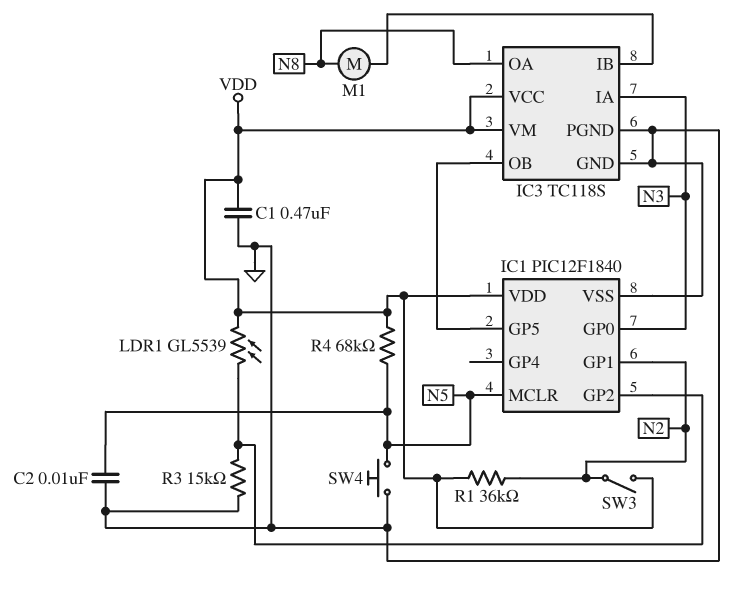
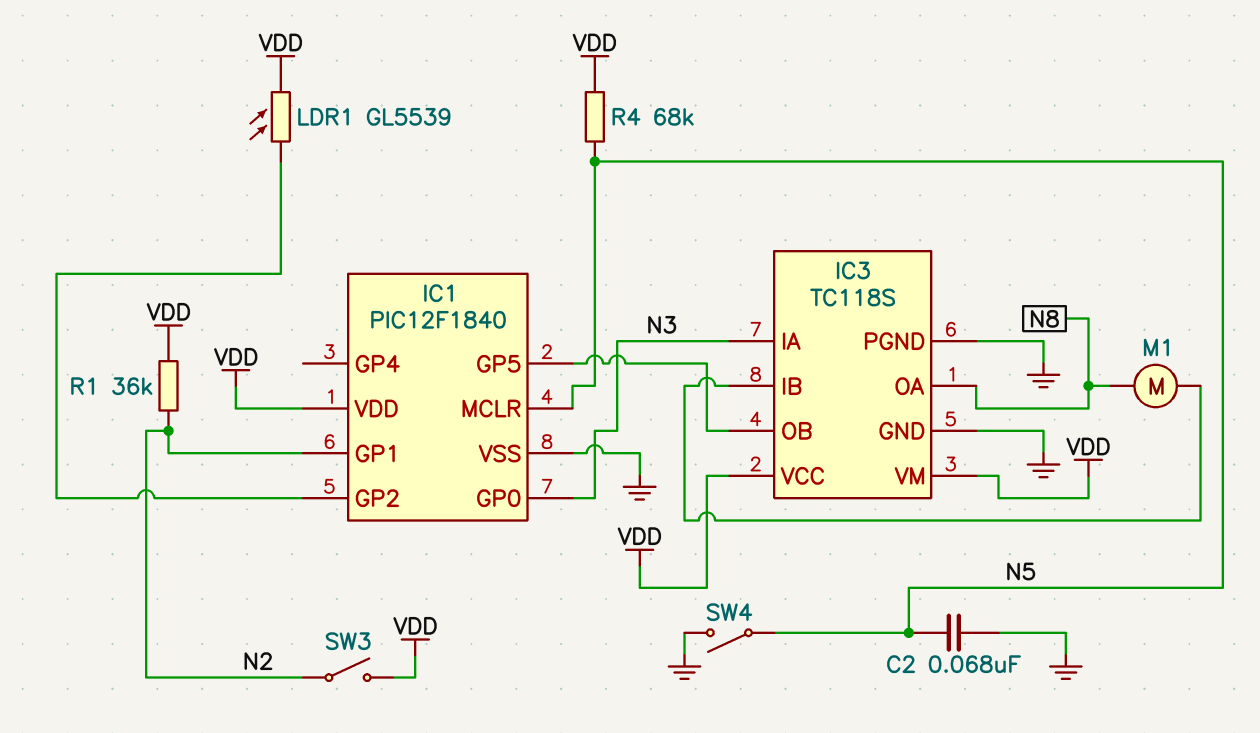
C1: 470nF (GND, VDD) -> none
C2: 10nF (GND, N5) -> 68nF (GND, N5)
R3: 15k (GND, IC1/GP2) -> none
SW4: button (GND, N5) -> switch (GND, N5)

